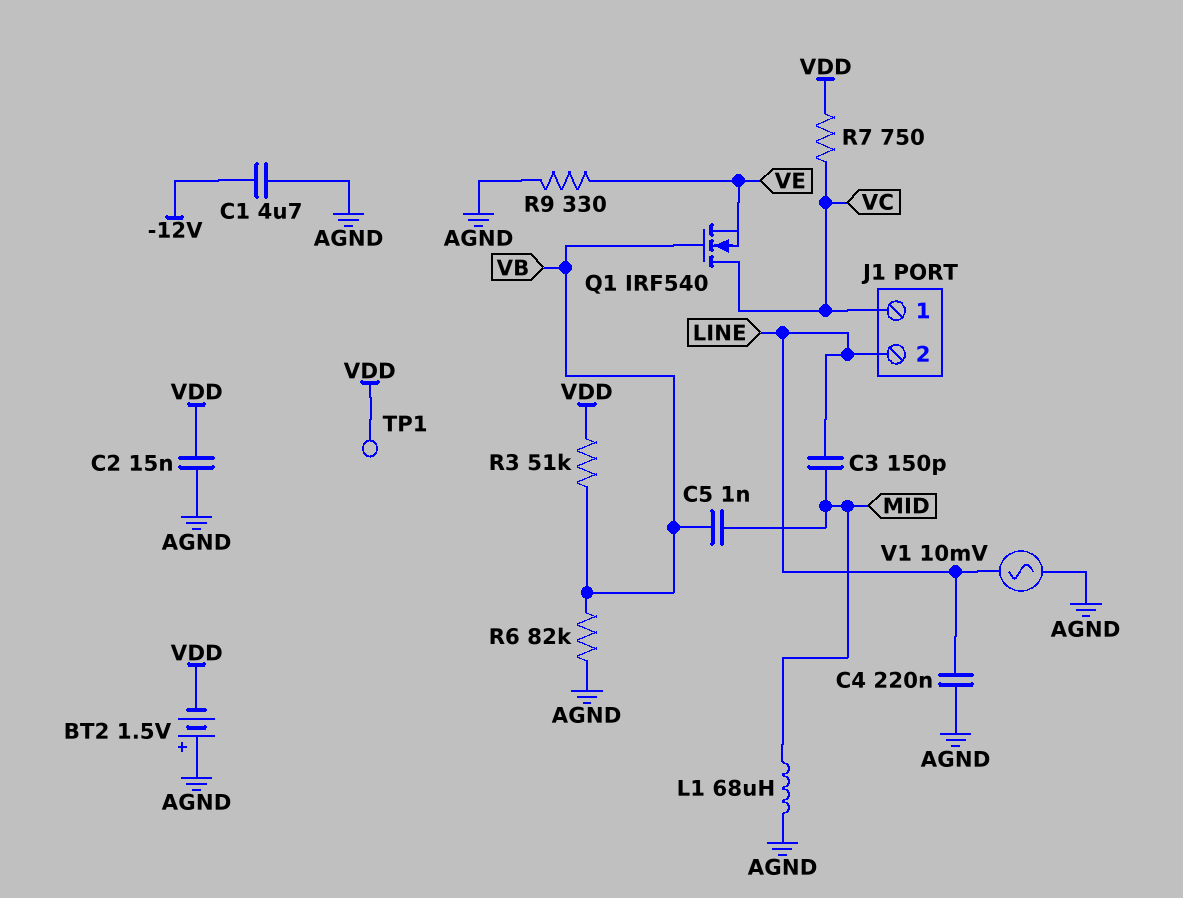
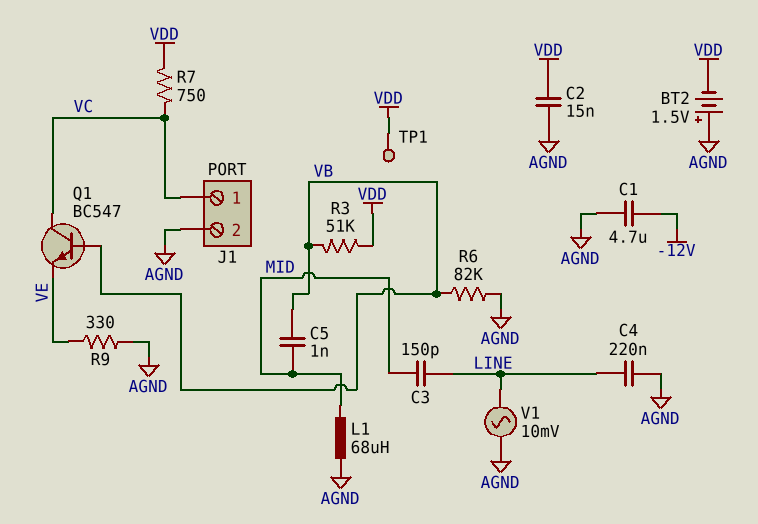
J1 pin 2: LINE -> AGND
Q1: NMOS IRF540 (G VB, D VC, S VE) -> NPN BC547 (B VB, C VC, E VE)

